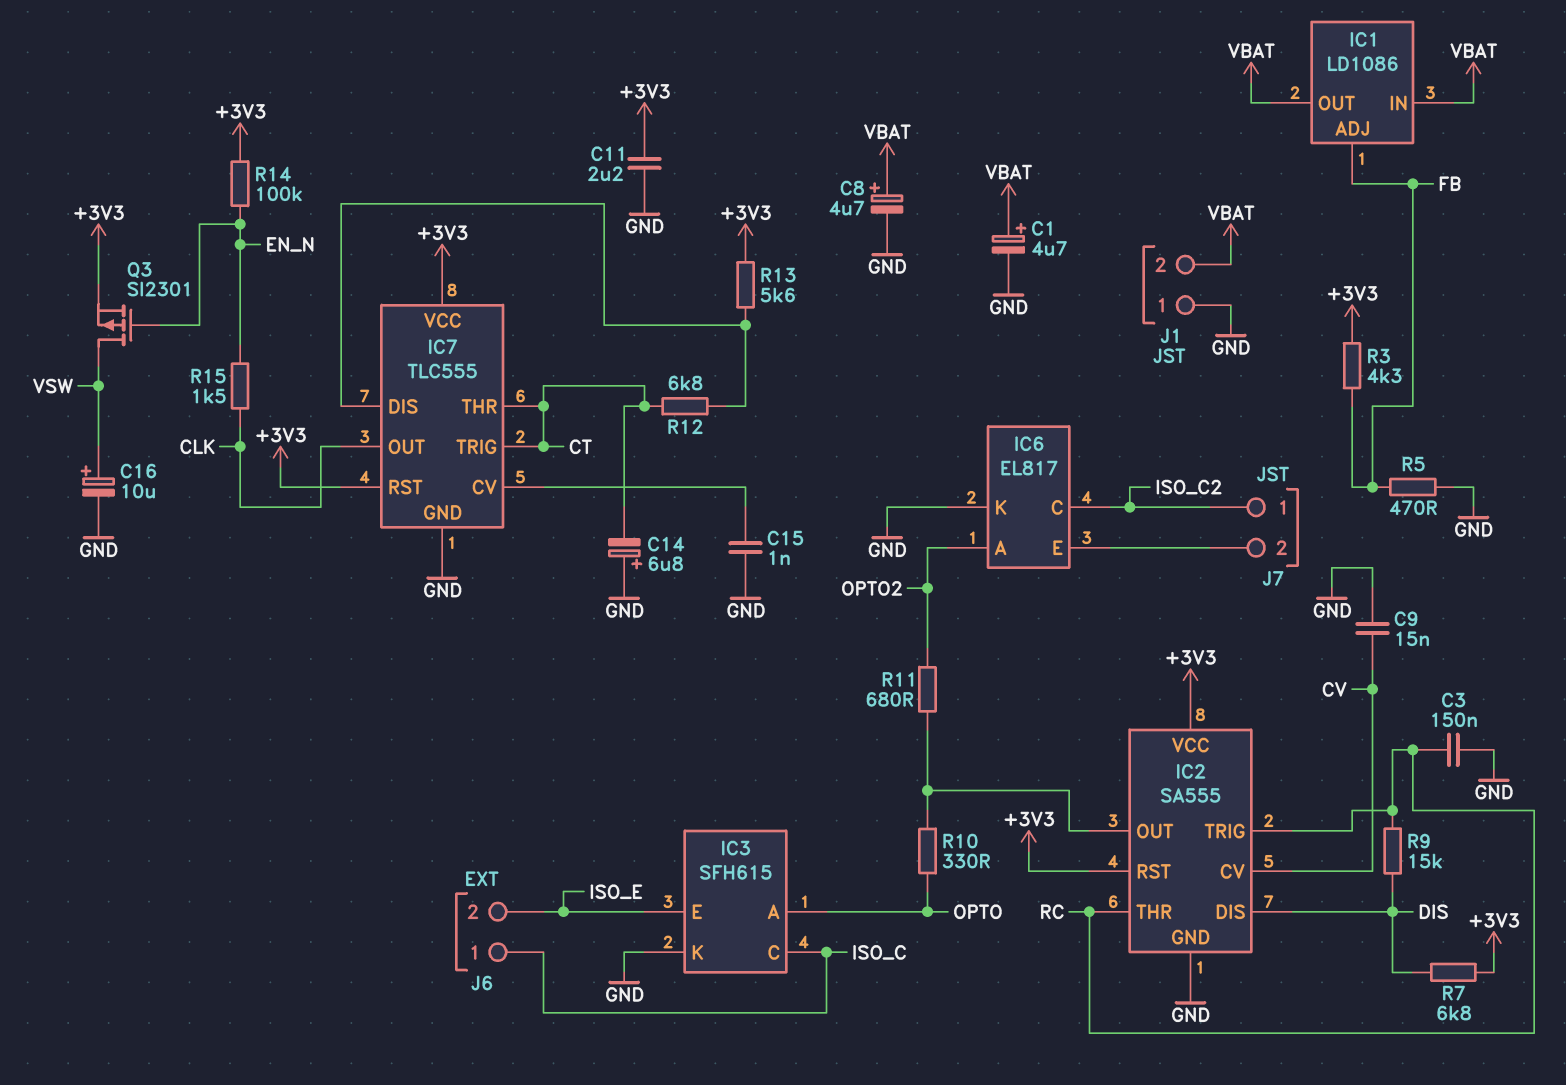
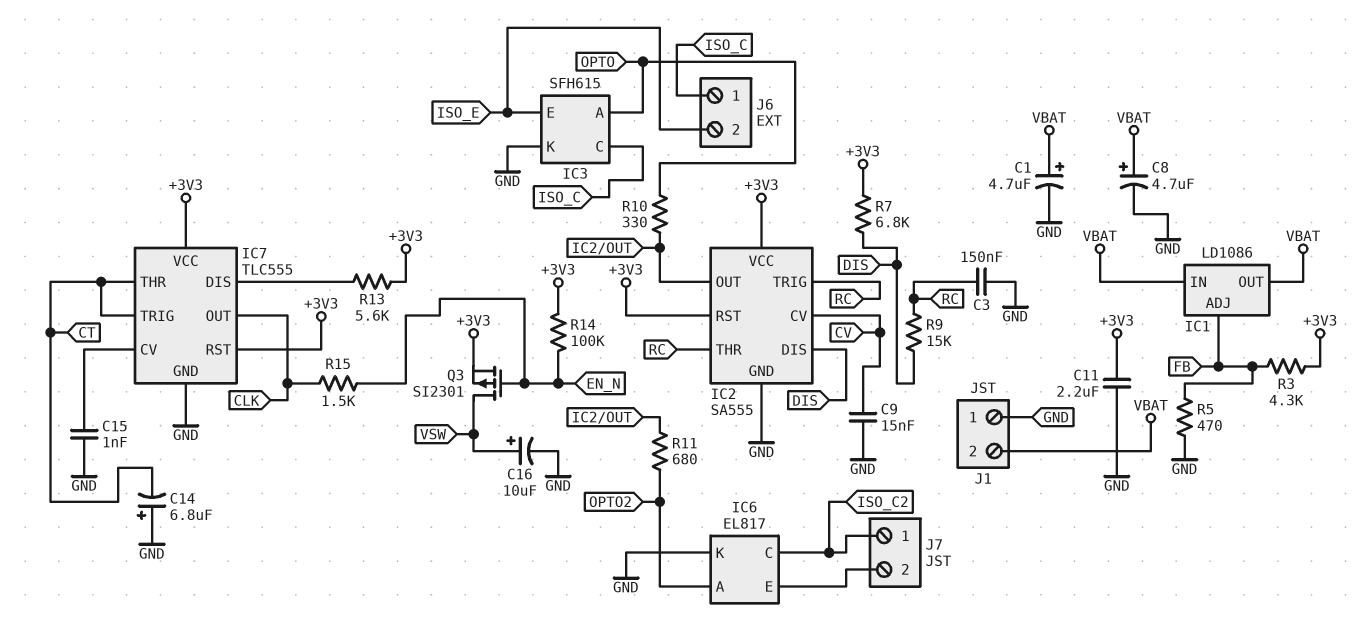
R12: 6.8k (CT, IC7/DIS) -> none

